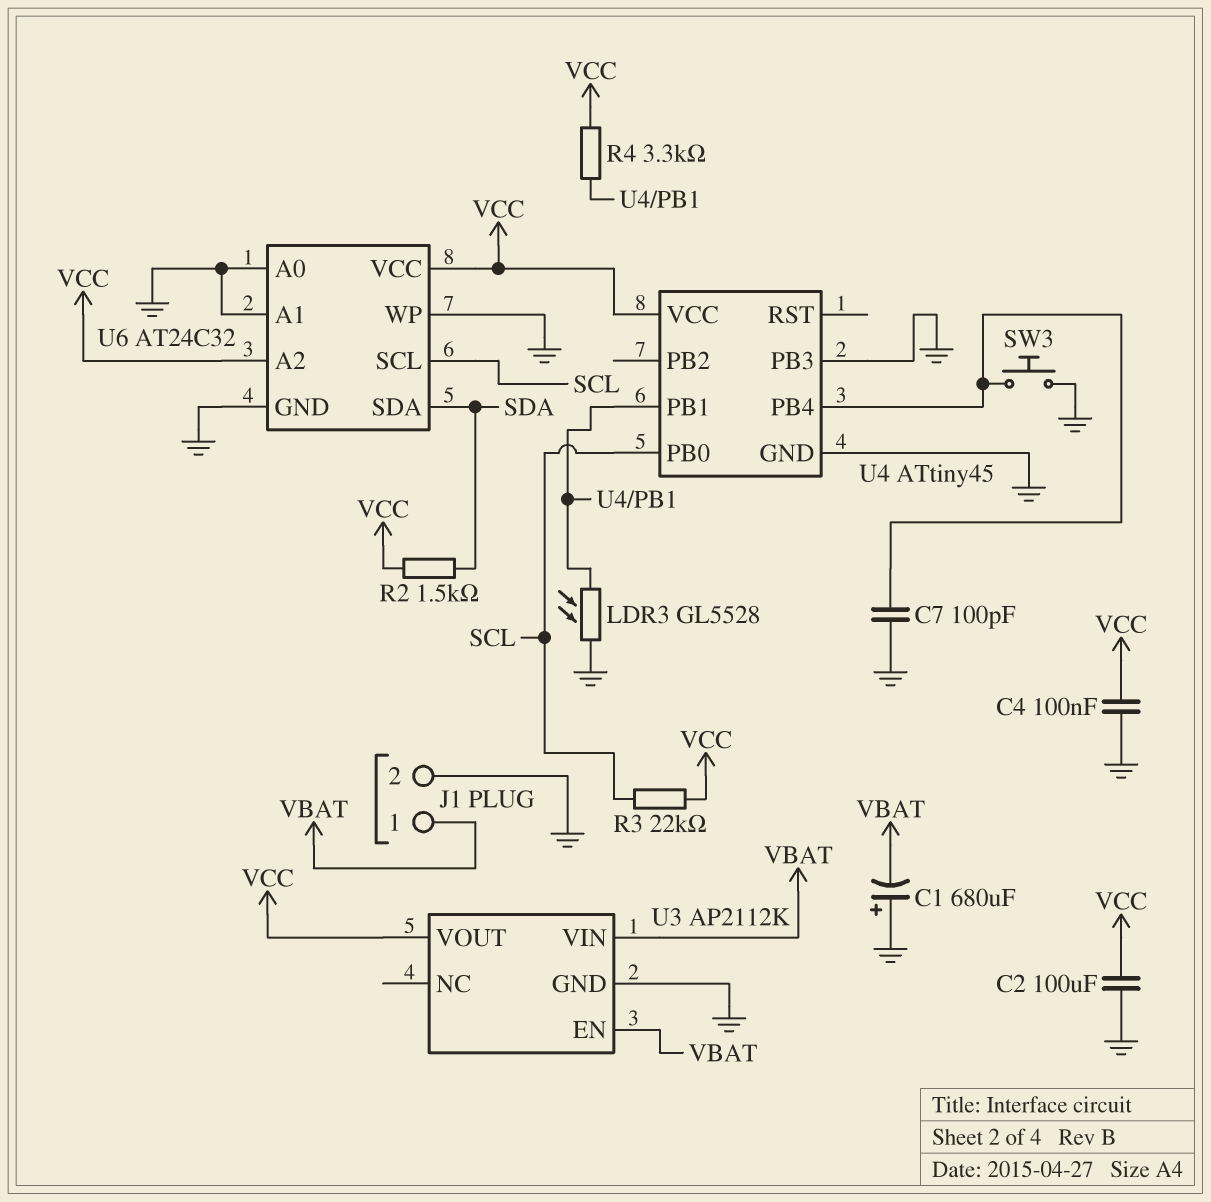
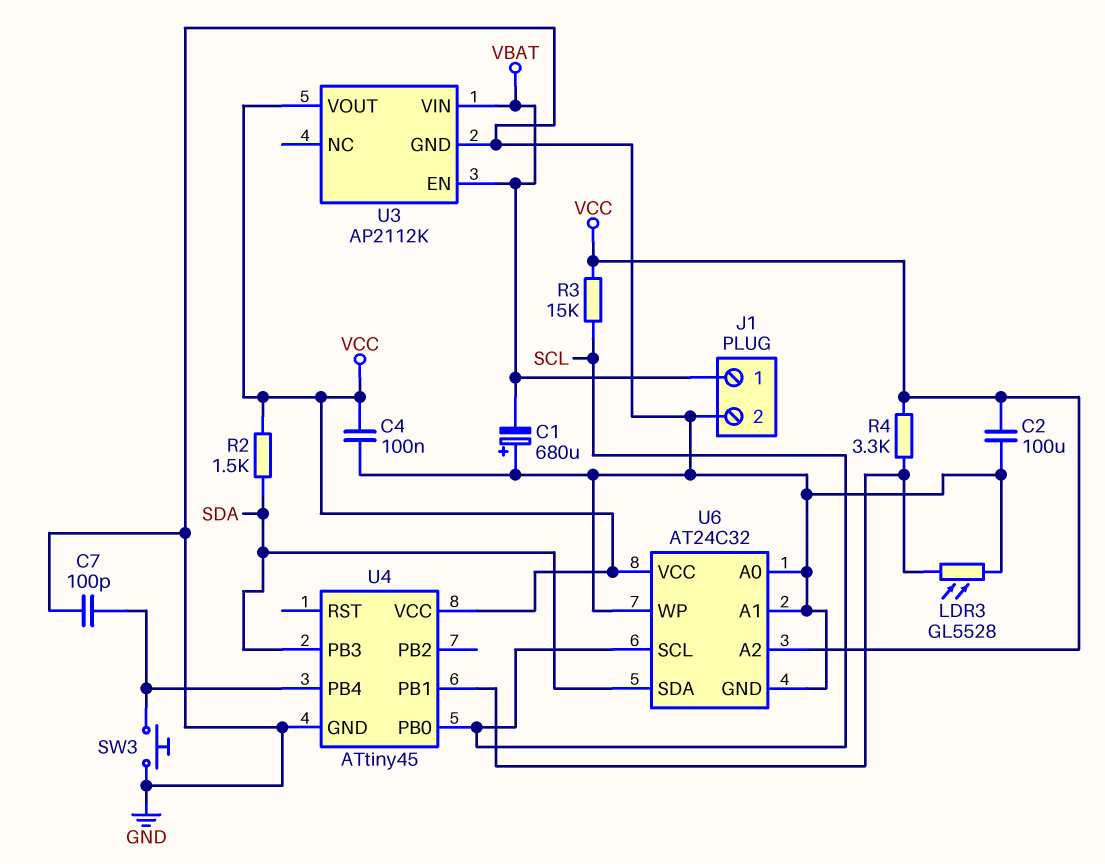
R3: 22k (SCL, VCC) -> 15k (SCL, VCC)
U4 pin PB3: GND -> SDA

